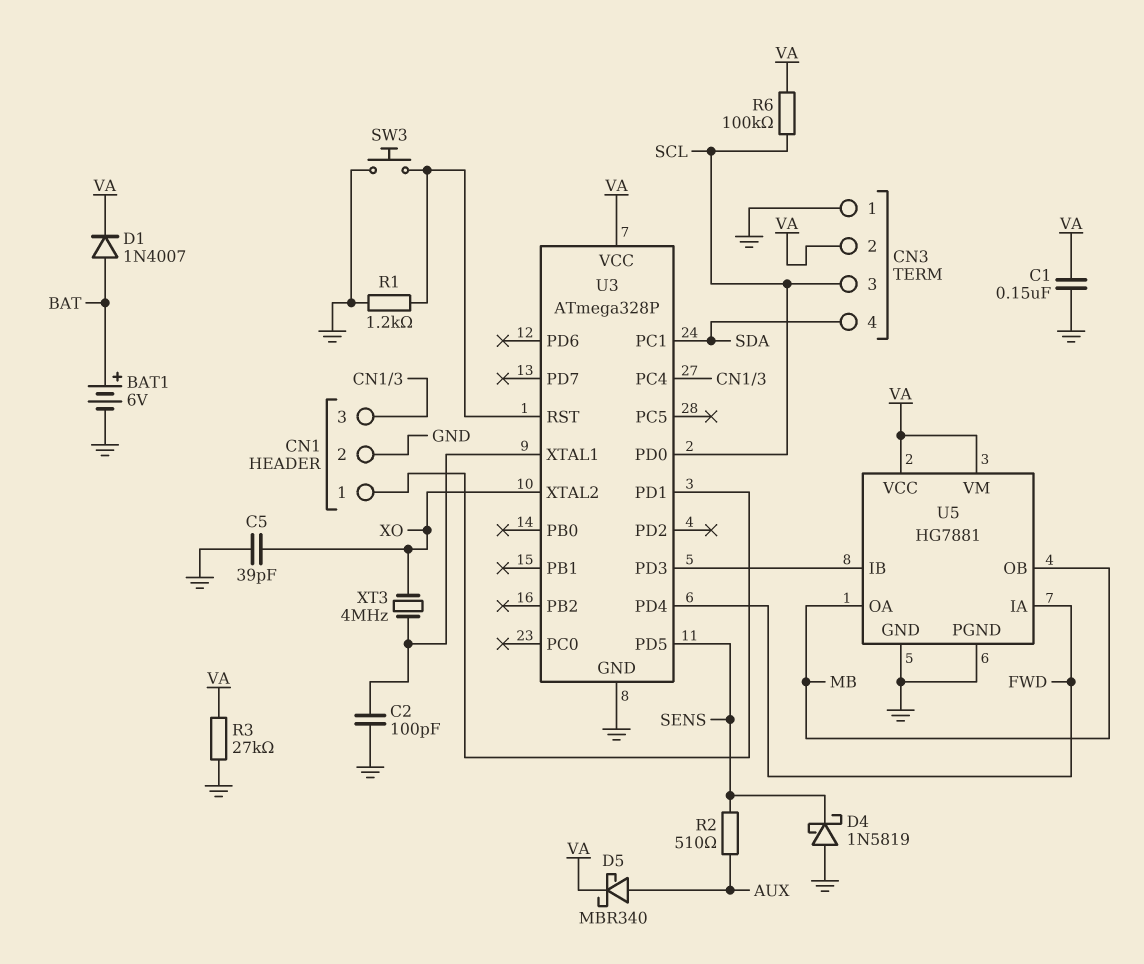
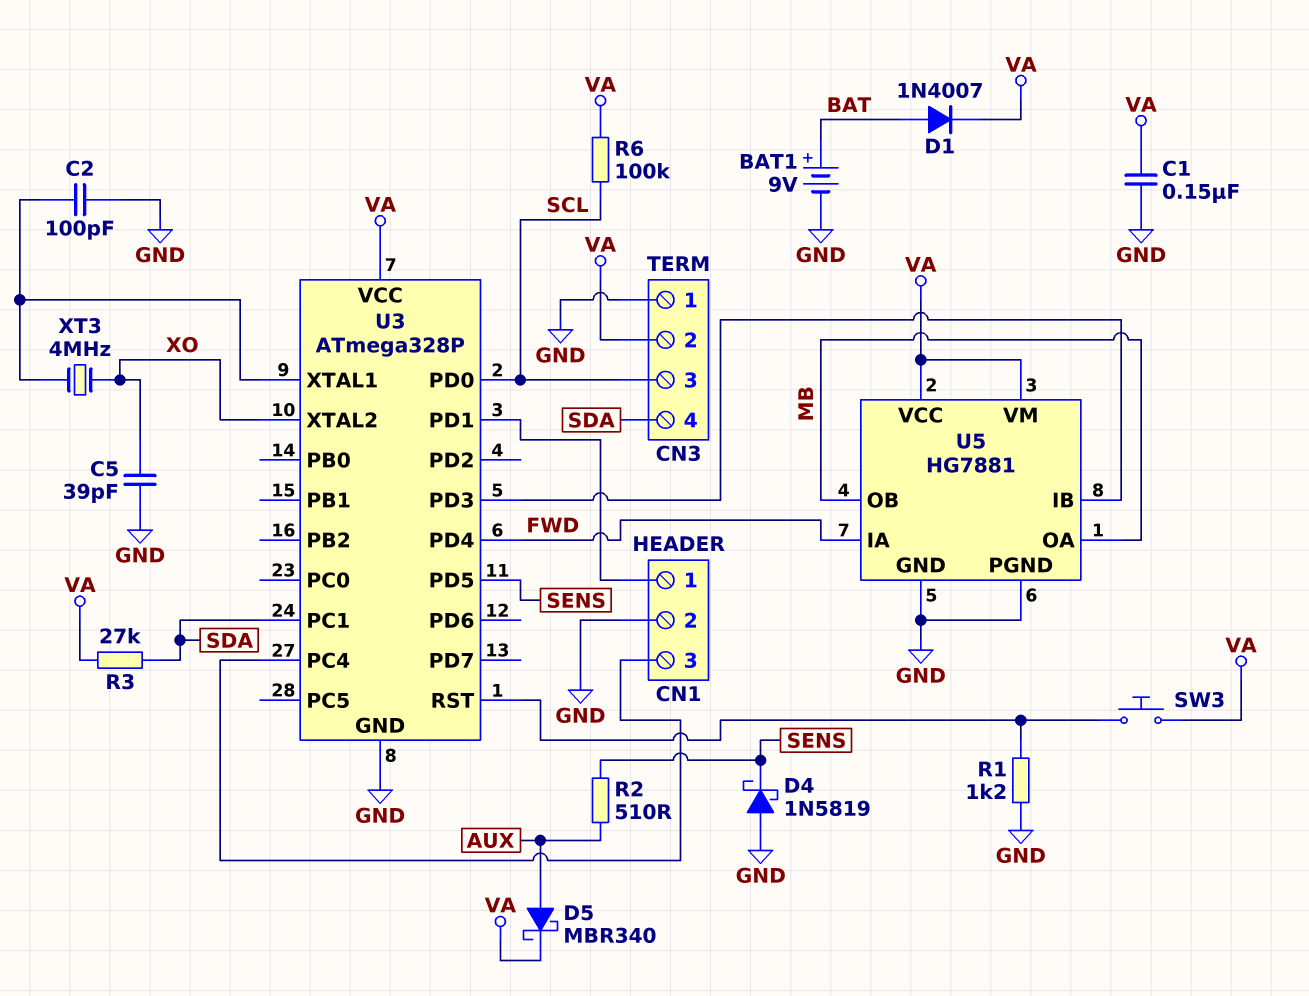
BAT1: 6V (plus BAT, minus GND) -> 9V (plus BAT, minus GND)
R3: 27k (GND, VA) -> 27k (SDA, VA)
SW3: button (GND, U3/RST) -> button (U3/RST, VA)

